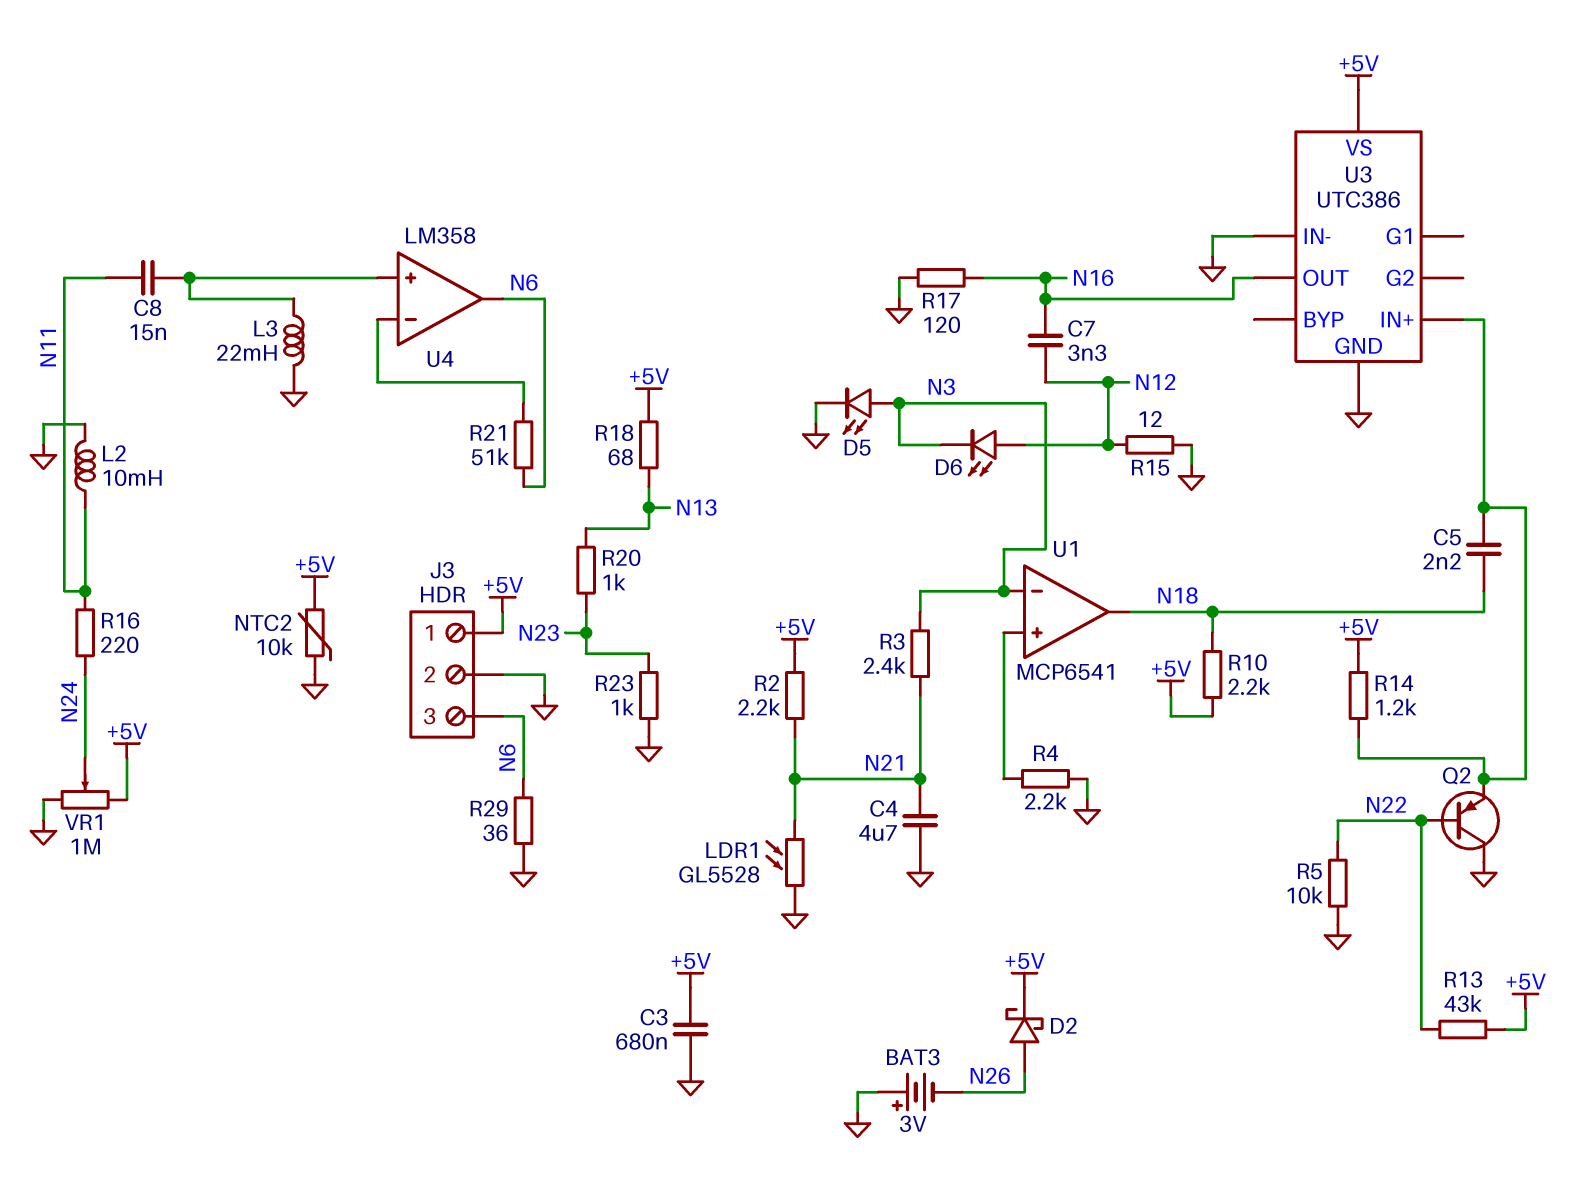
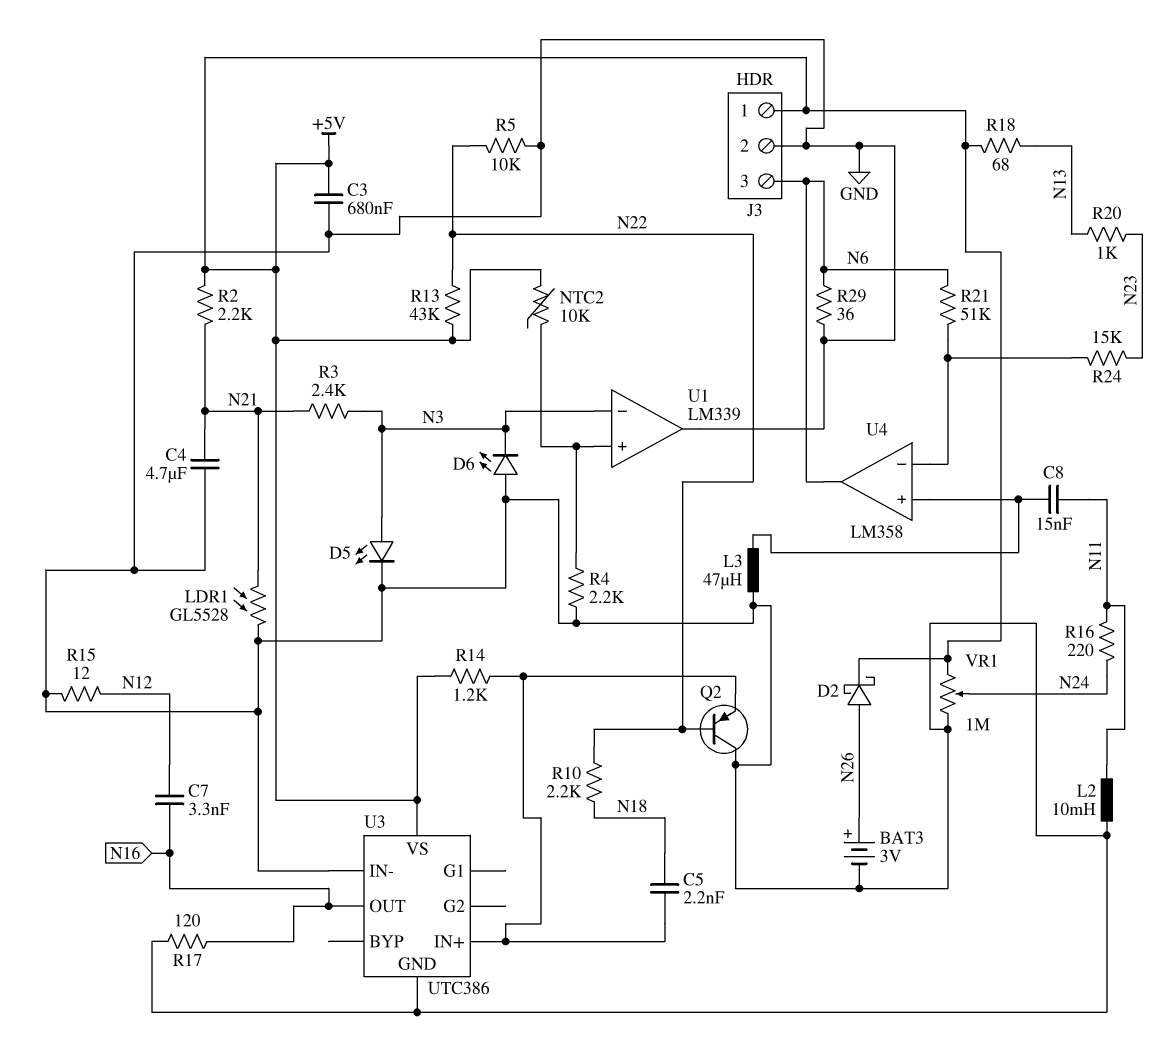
BAT3: 3V (plus GND, minus N26) -> 3V (plus N26, minus GND)
D6: LED (A N12, K N3) -> LED (A GND, K N3)
L3: 22mH (GND, U4/in+) -> 47uH (GND, U4/in+)
NTC2: 10k (+5V, GND) -> 10k (+5V, U1/in+)
R10: 2.2k (+5V, N18) -> 2.2k (N18, N22)
R23: 1k (GND, N23) -> none
R24: none -> 15k (N23, U4/in-)
U1: MCP6541 -> LM339
U1 pin out: N18 -> GND

